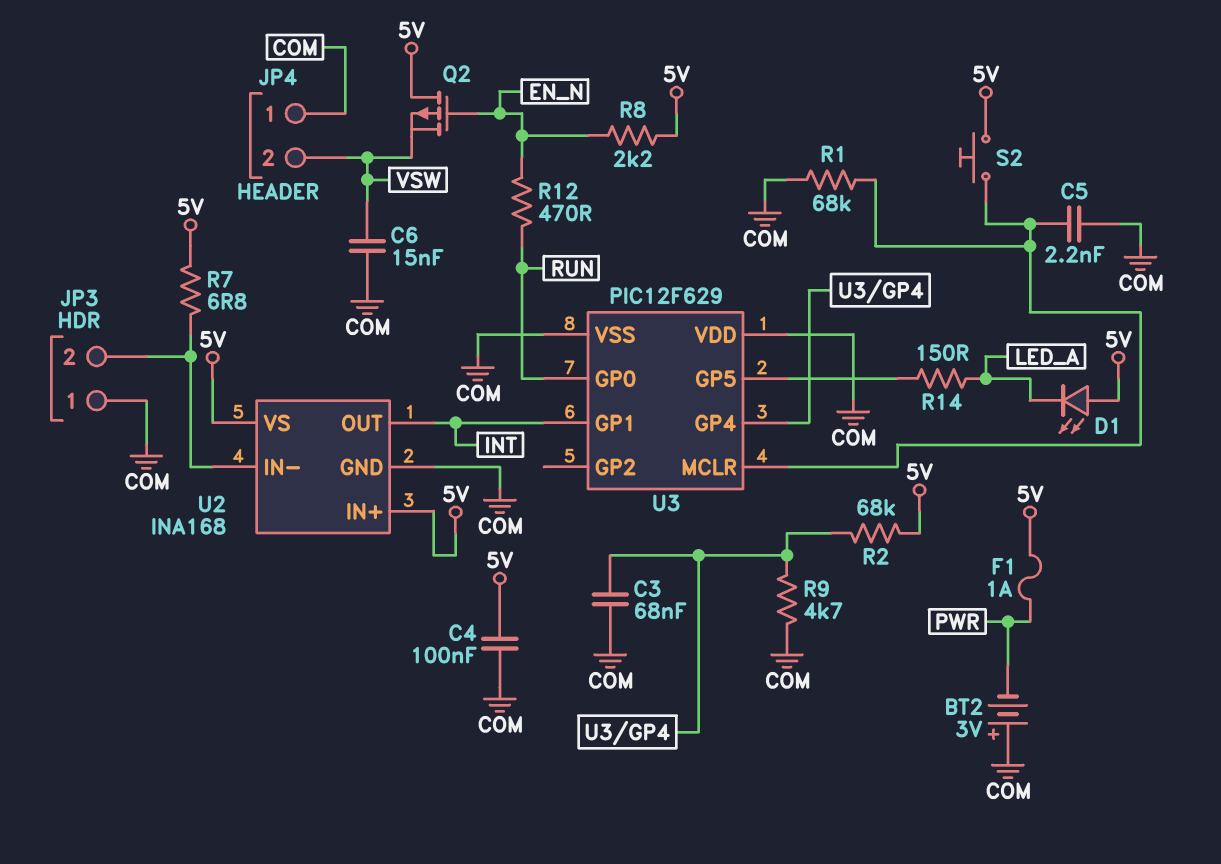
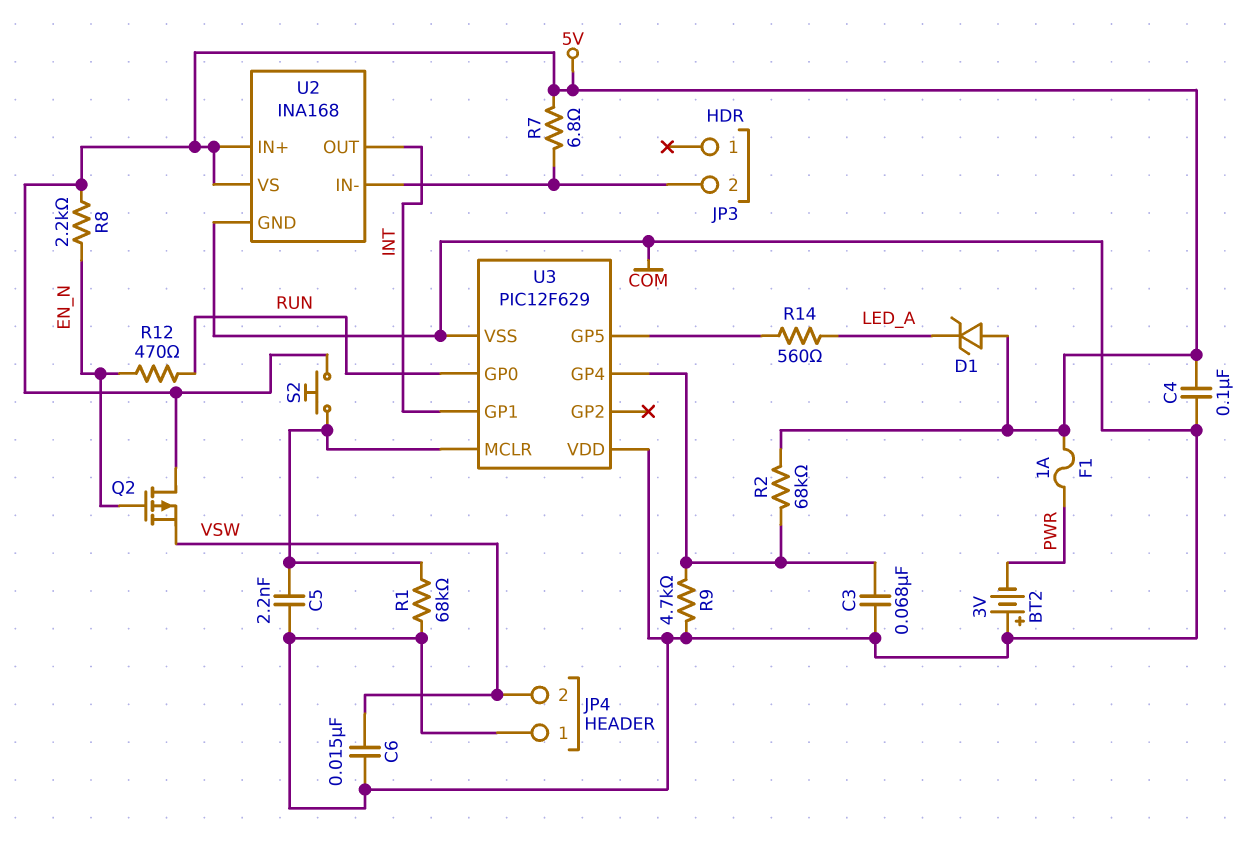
D1: LED (A 5V, K LED_A) -> zener (A 5V, K LED_A)
JP3 pin 1: COM -> none
R14: 150 (LED_A, U3/GP5) -> 560 (LED_A, U3/GP5)

